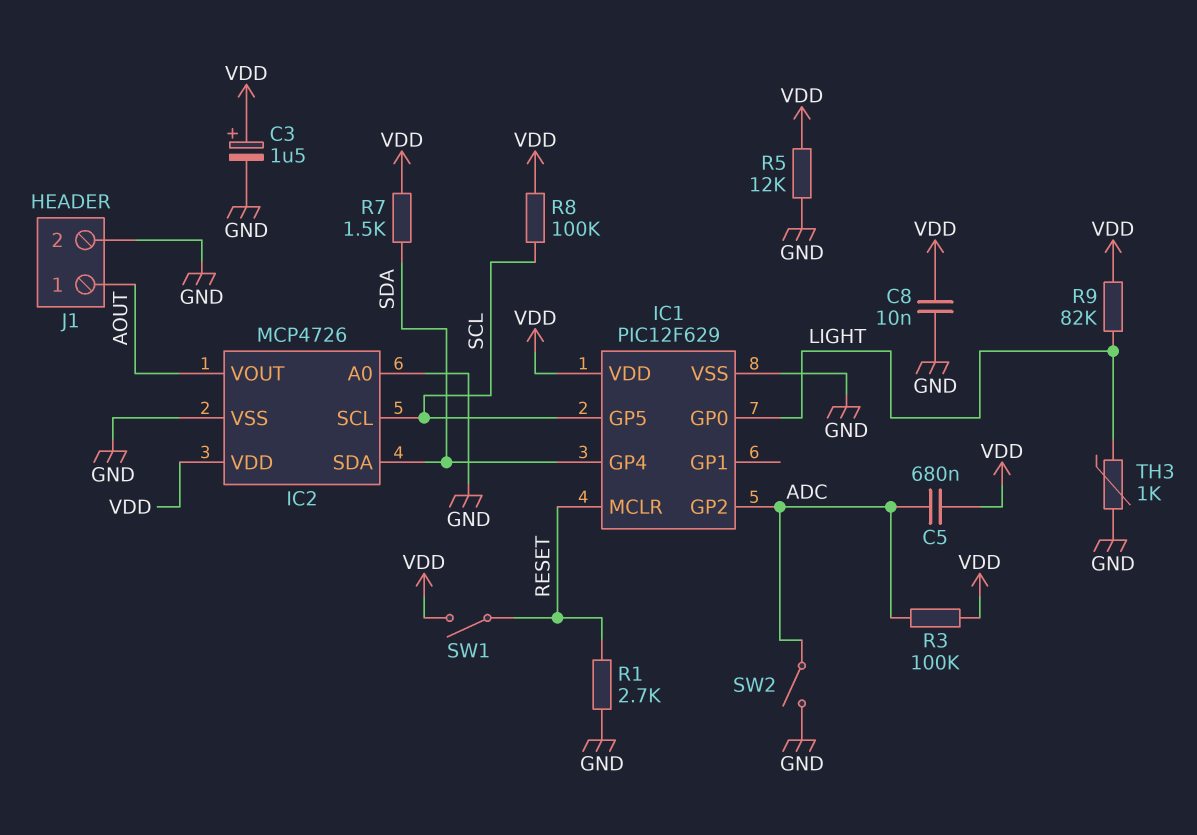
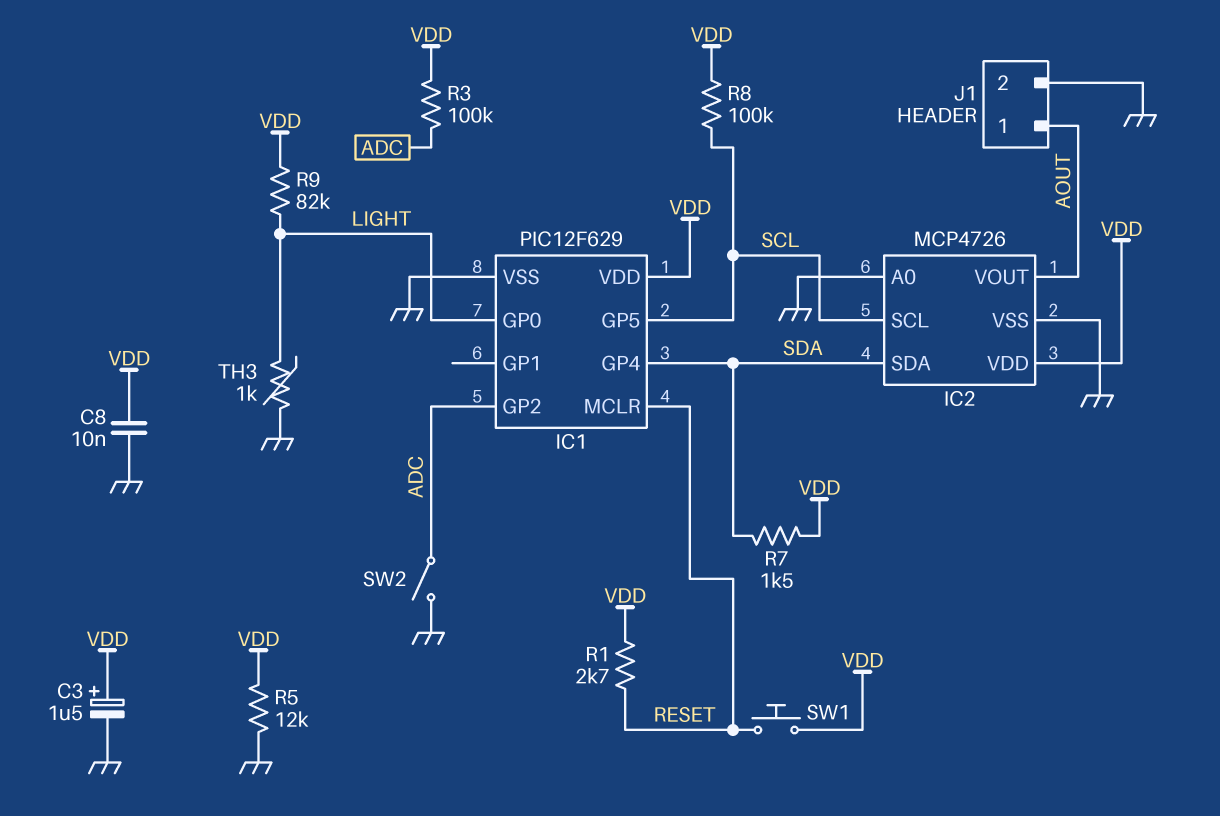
C5: 680nF (ADC, VDD) -> none
R1: 2.7k (GND, RESET) -> 2.7k (RESET, VDD)
SW1: switch (RESET, VDD) -> button (RESET, VDD)

